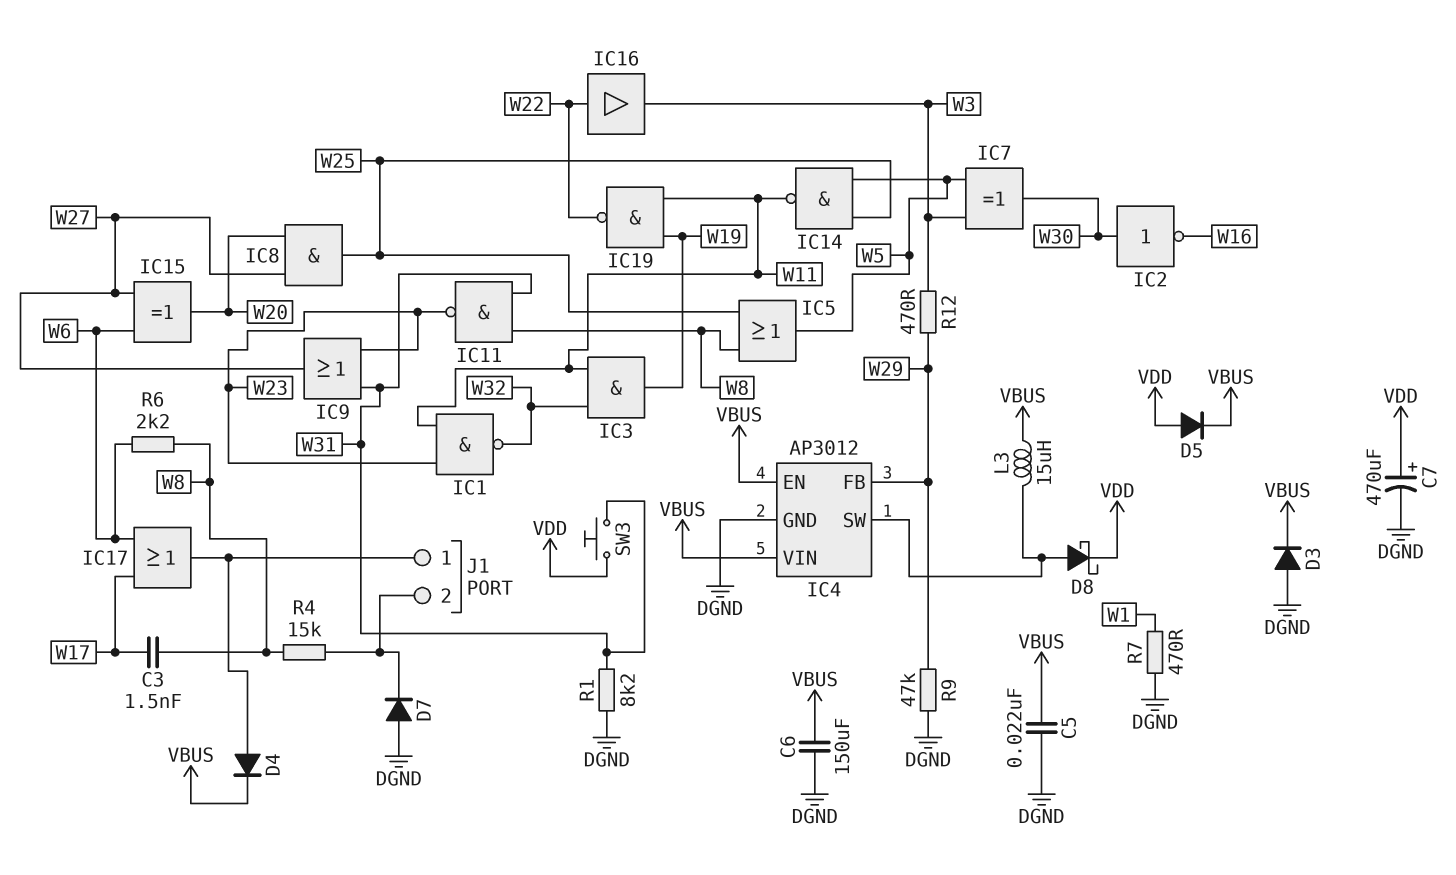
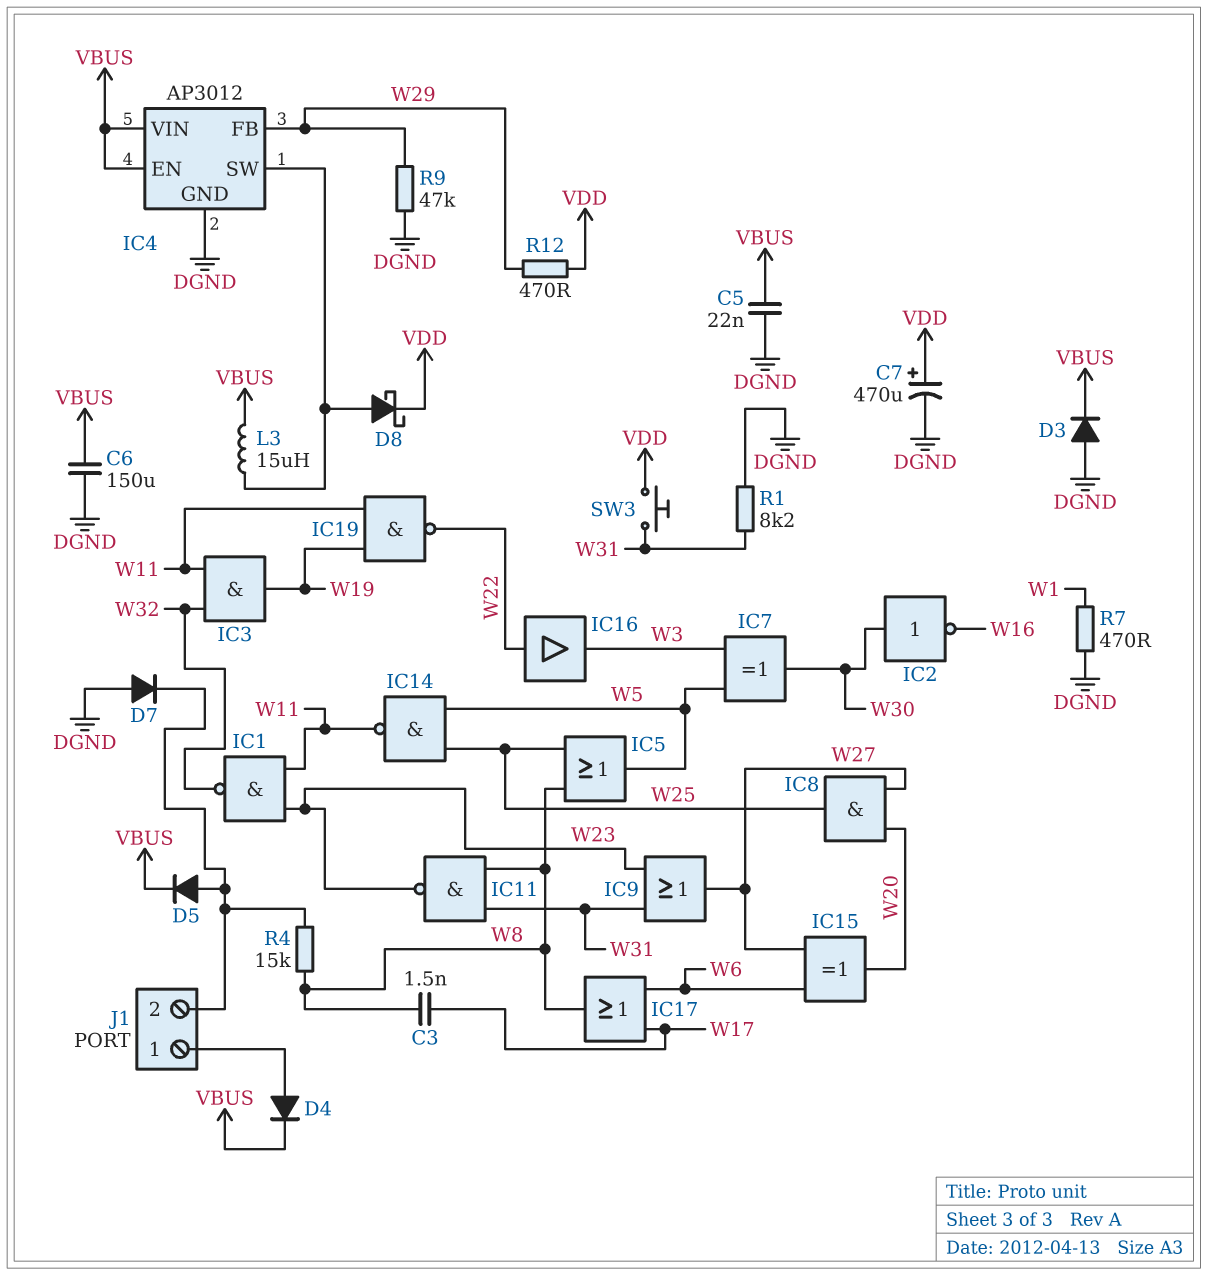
D5: diode (A VDD, K VBUS) -> diode (A J1/2, K VBUS)
IC17: OR (in W6, in W17, out J1/1) -> OR (in W6, in W17, out W8)
R6: 2.2k (W6, W8) -> none
R12: 470 (W3, W29) -> 470 (VDD, W29)

